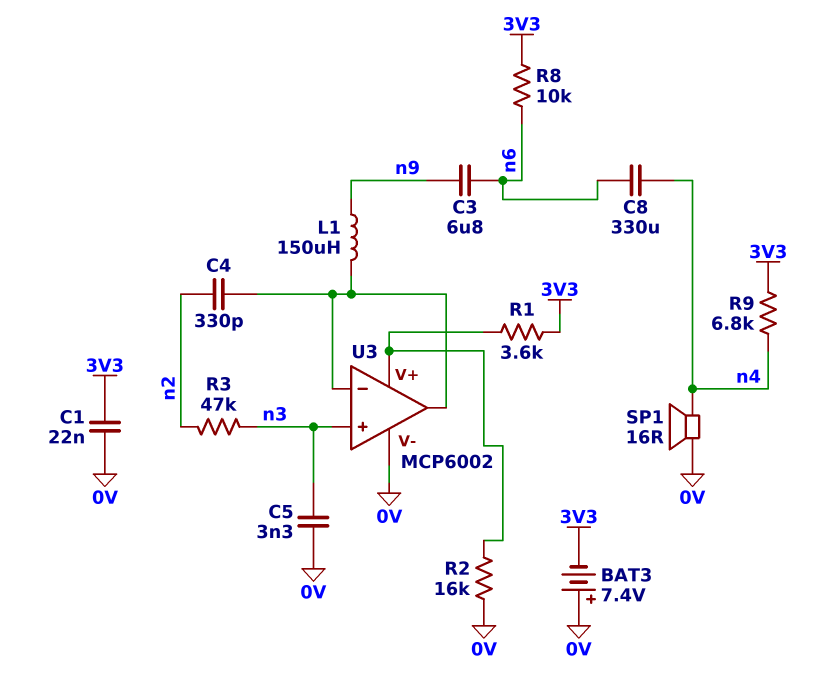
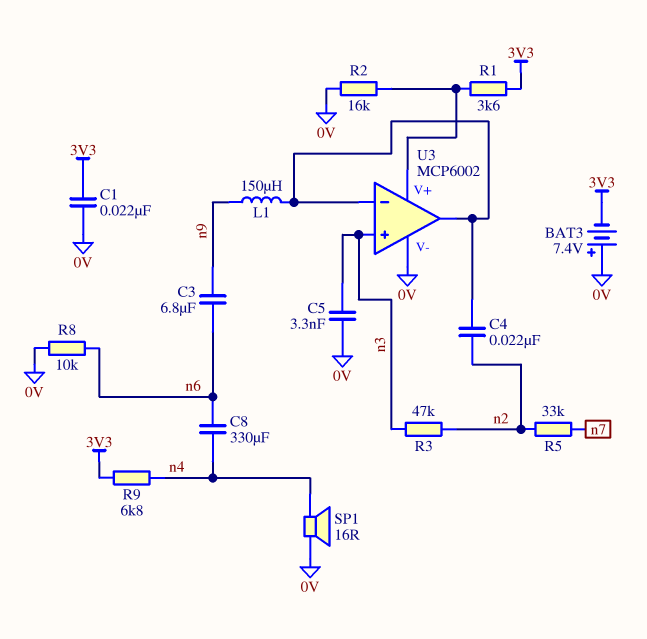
C4: 330pF (U3/in-, n2) -> 22nF (U3/in-, n2)
R5: none -> 33k (n2, n7)
R8: 10k (3V3, n6) -> 10k (0V, n6)

